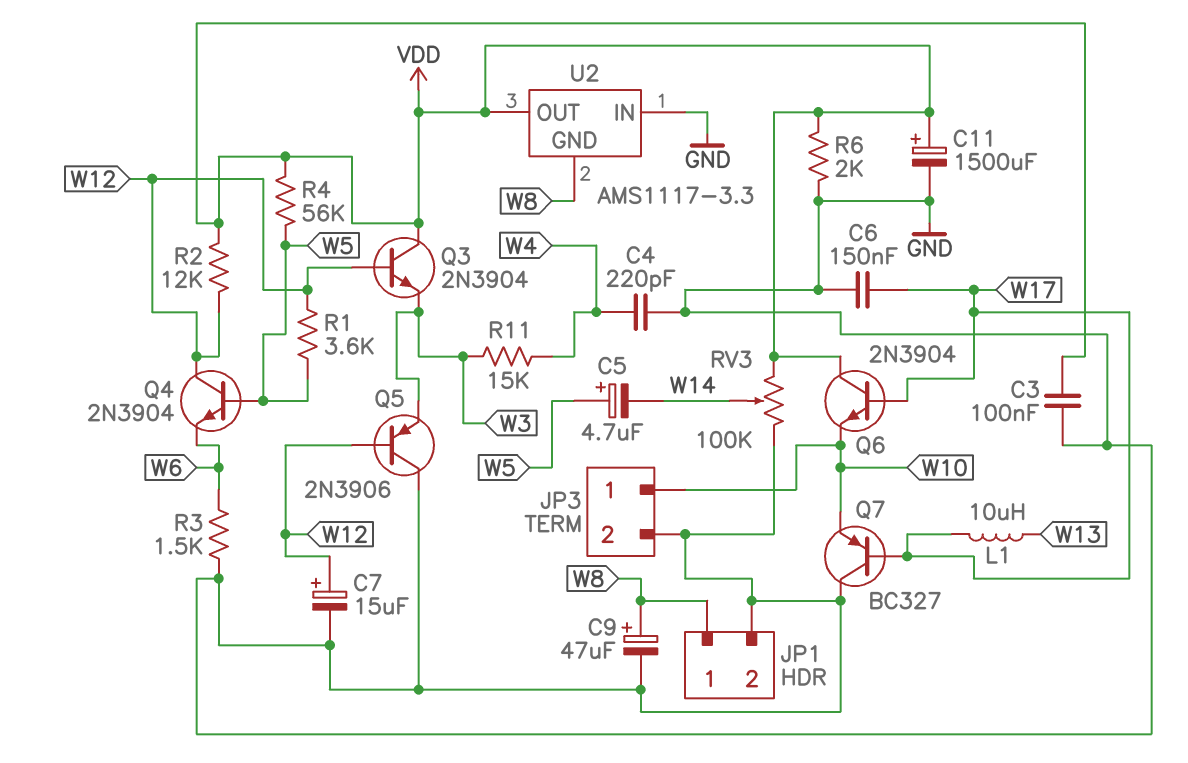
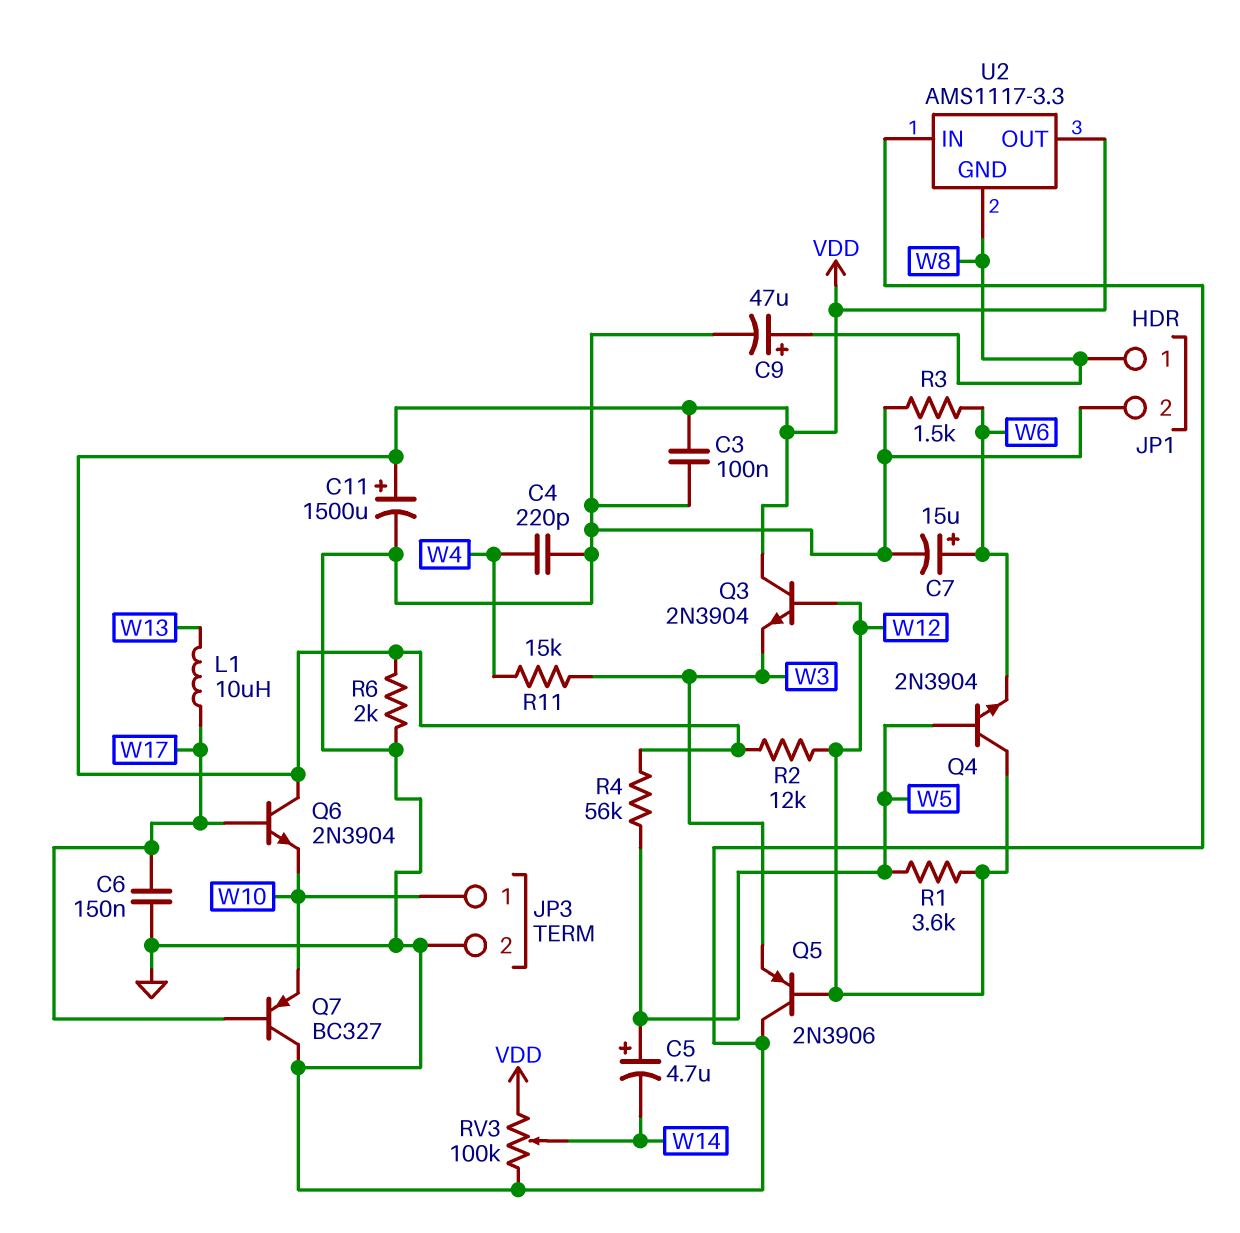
C7: 15uF (plus W12, minus GND) -> 15uF (plus W6, minus GND)

